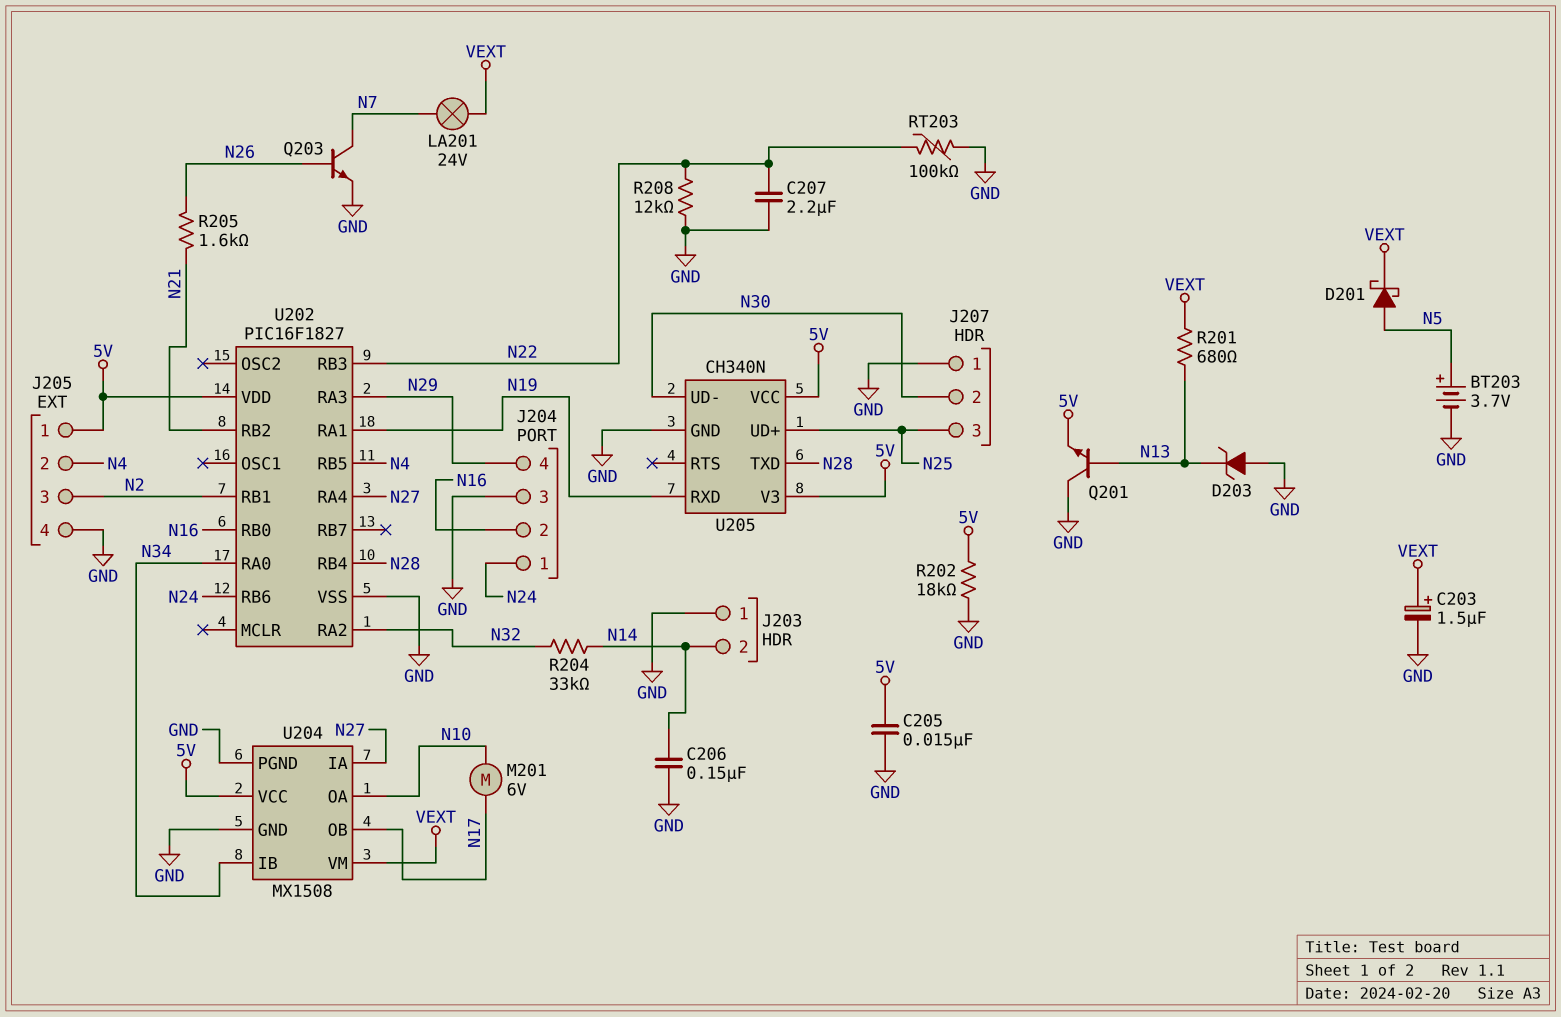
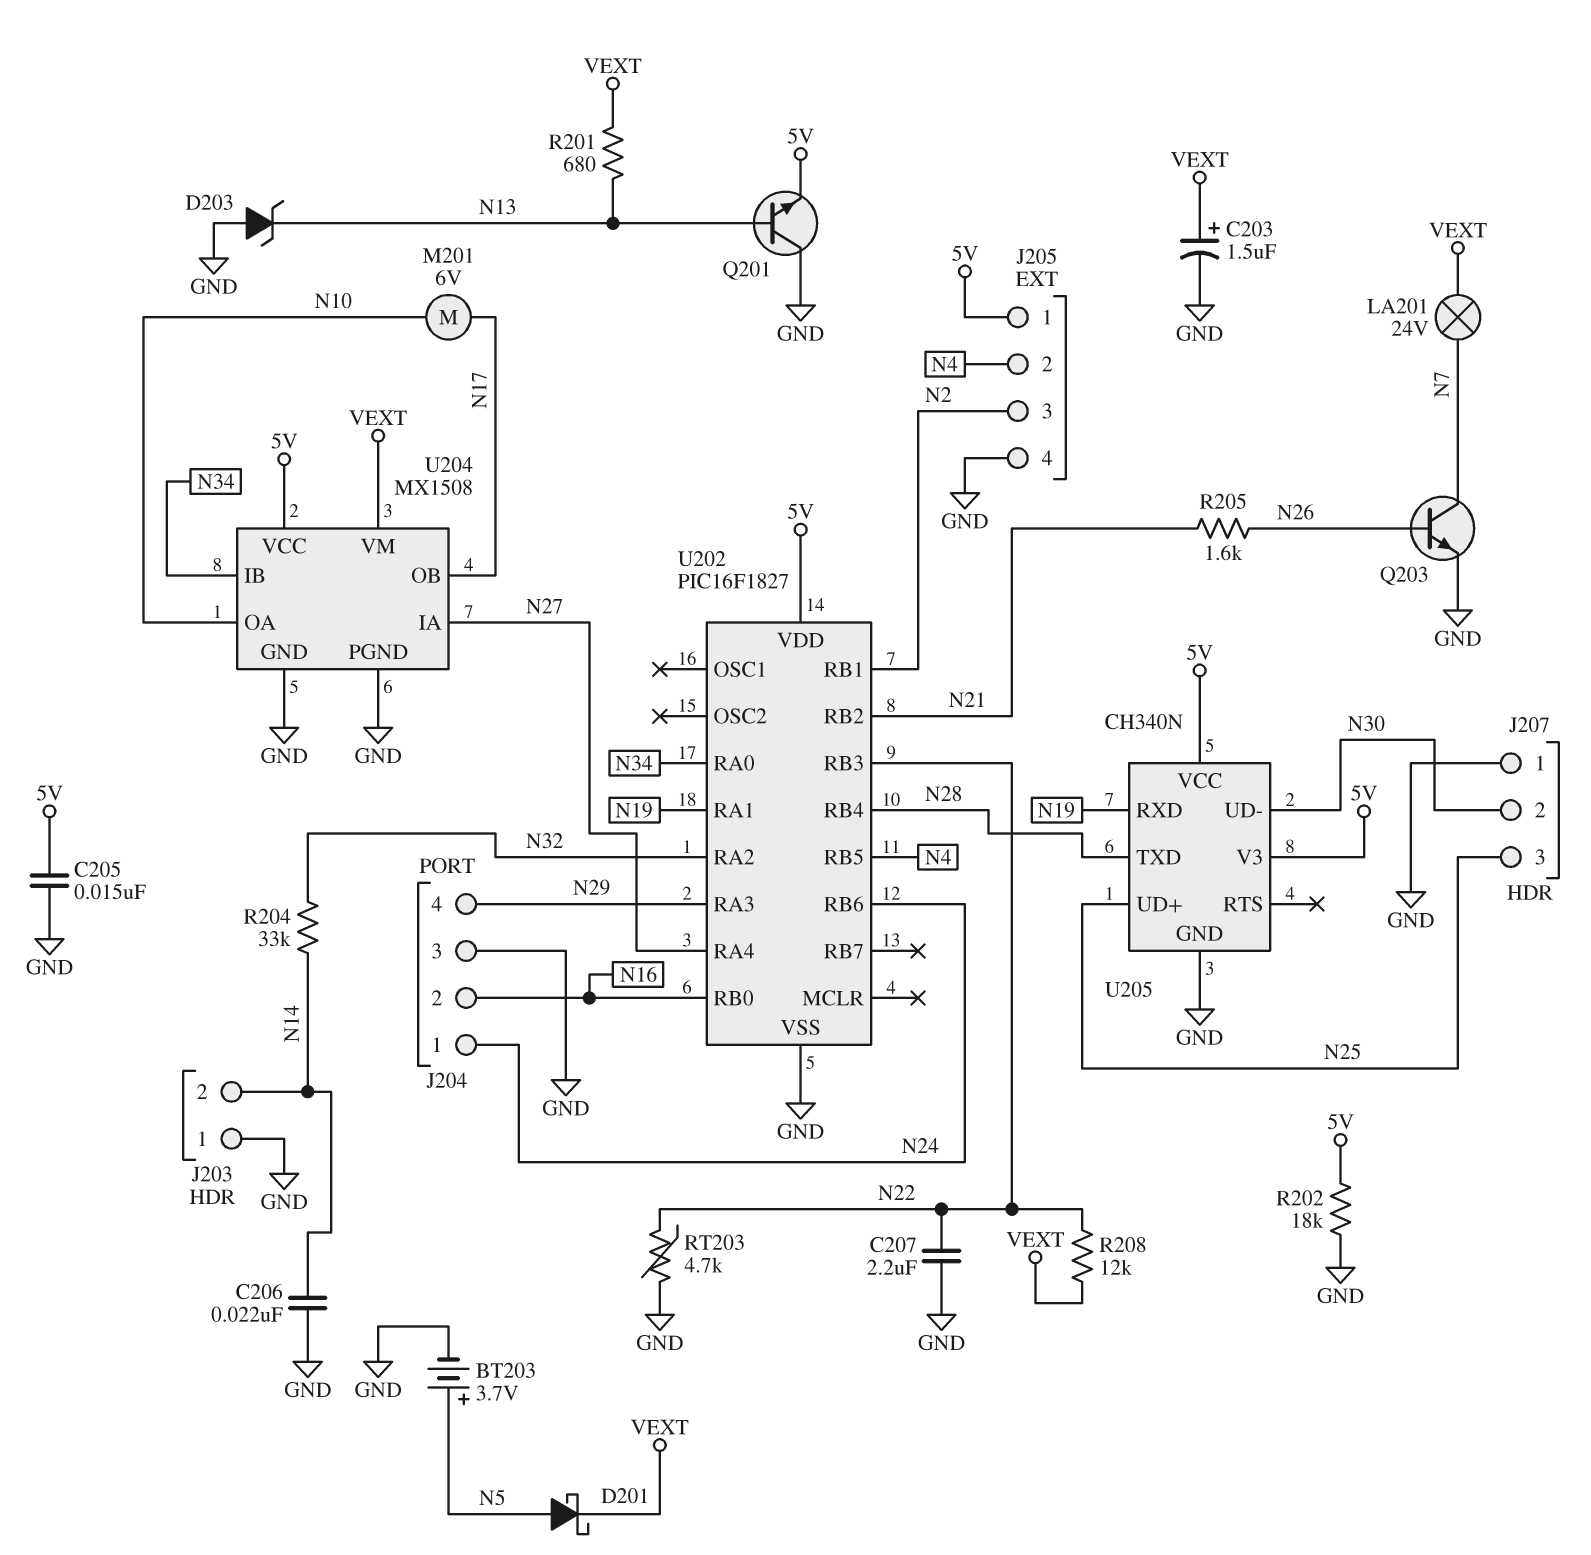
C206: 150nF (GND, N14) -> 22nF (GND, N14)
R208: 12k (GND, N22) -> 12k (N22, VEXT)
RT203: 100k (GND, N22) -> 4.7k (GND, N22)

